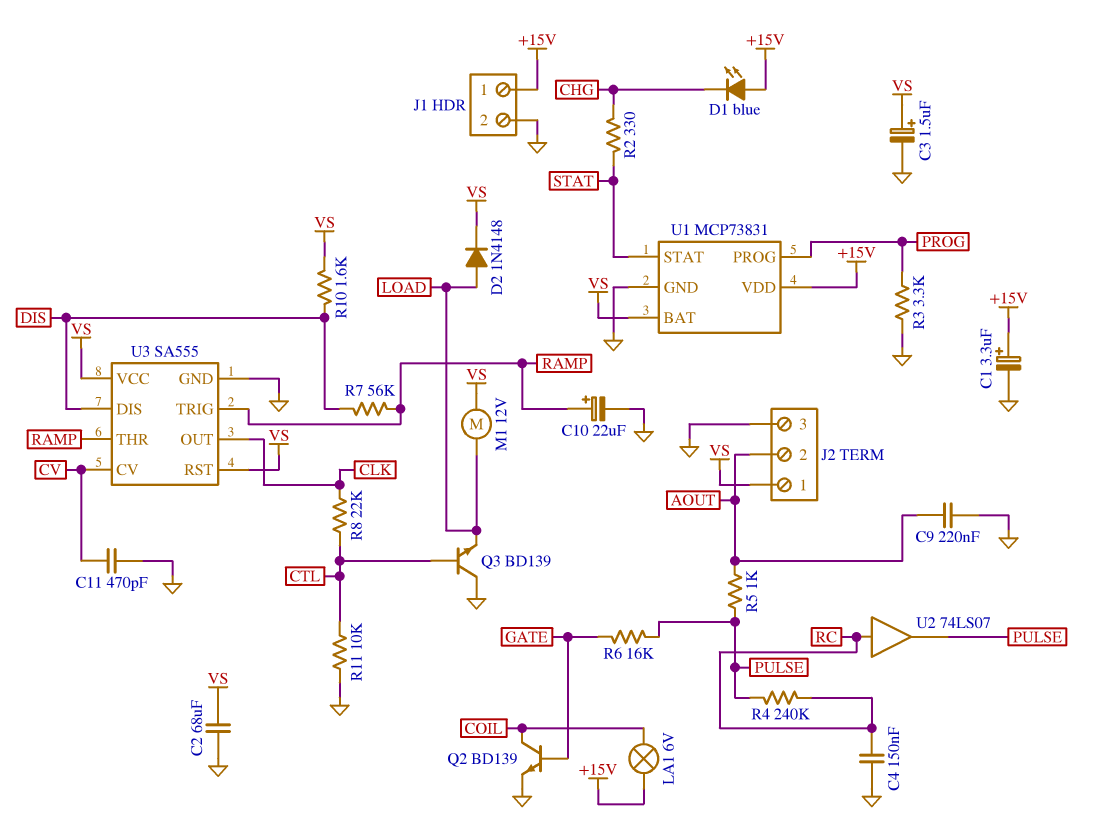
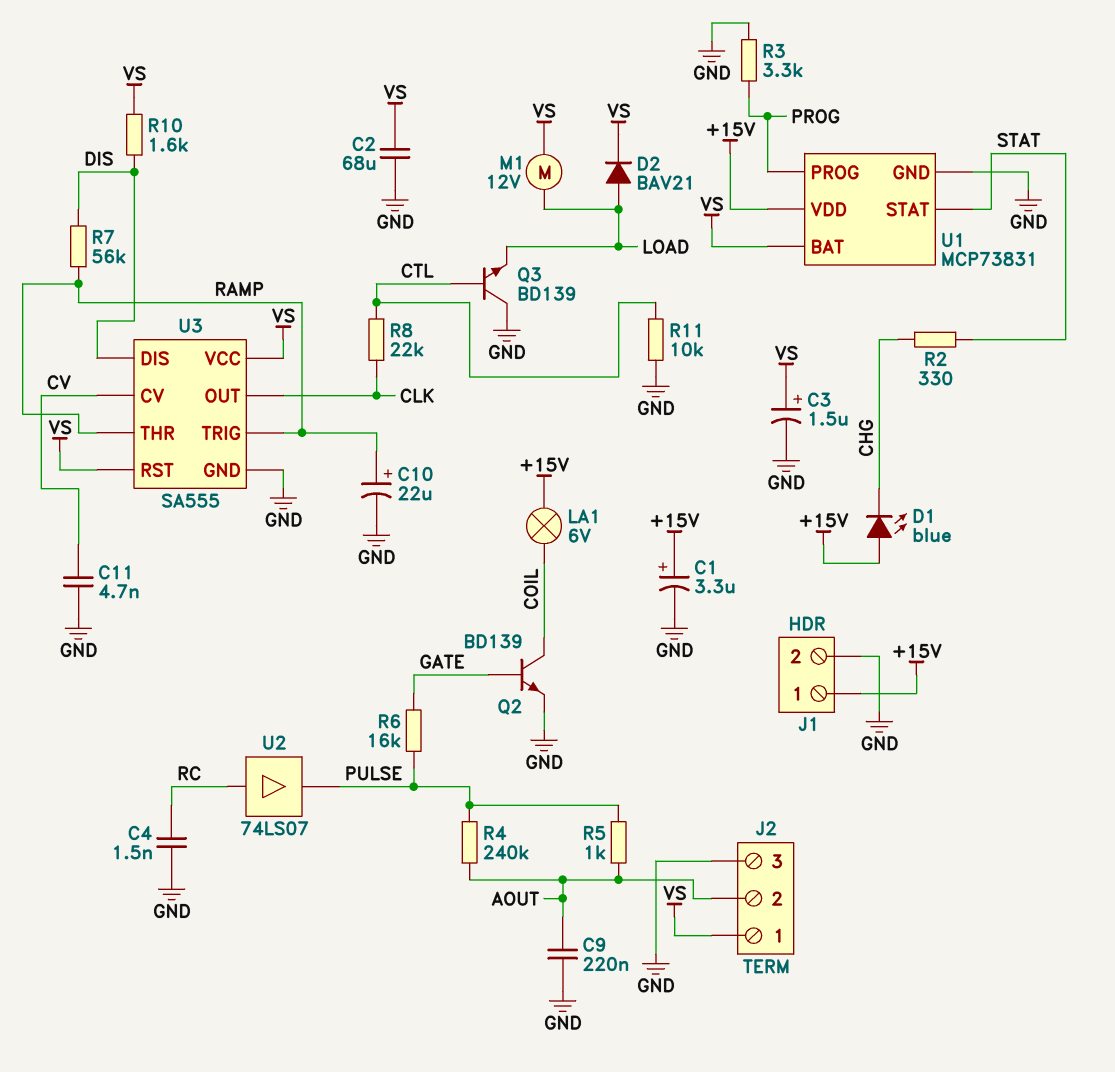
C4: 150nF (GND, RC) -> 1.5nF (GND, RC)
C11: 470pF (CV, GND) -> 4.7nF (CV, GND)
D2: diode 1N4148 (A LOAD, K VS) -> diode BAV21 (A LOAD, K VS)
R4: 240k (PULSE, RC) -> 240k (AOUT, PULSE)

